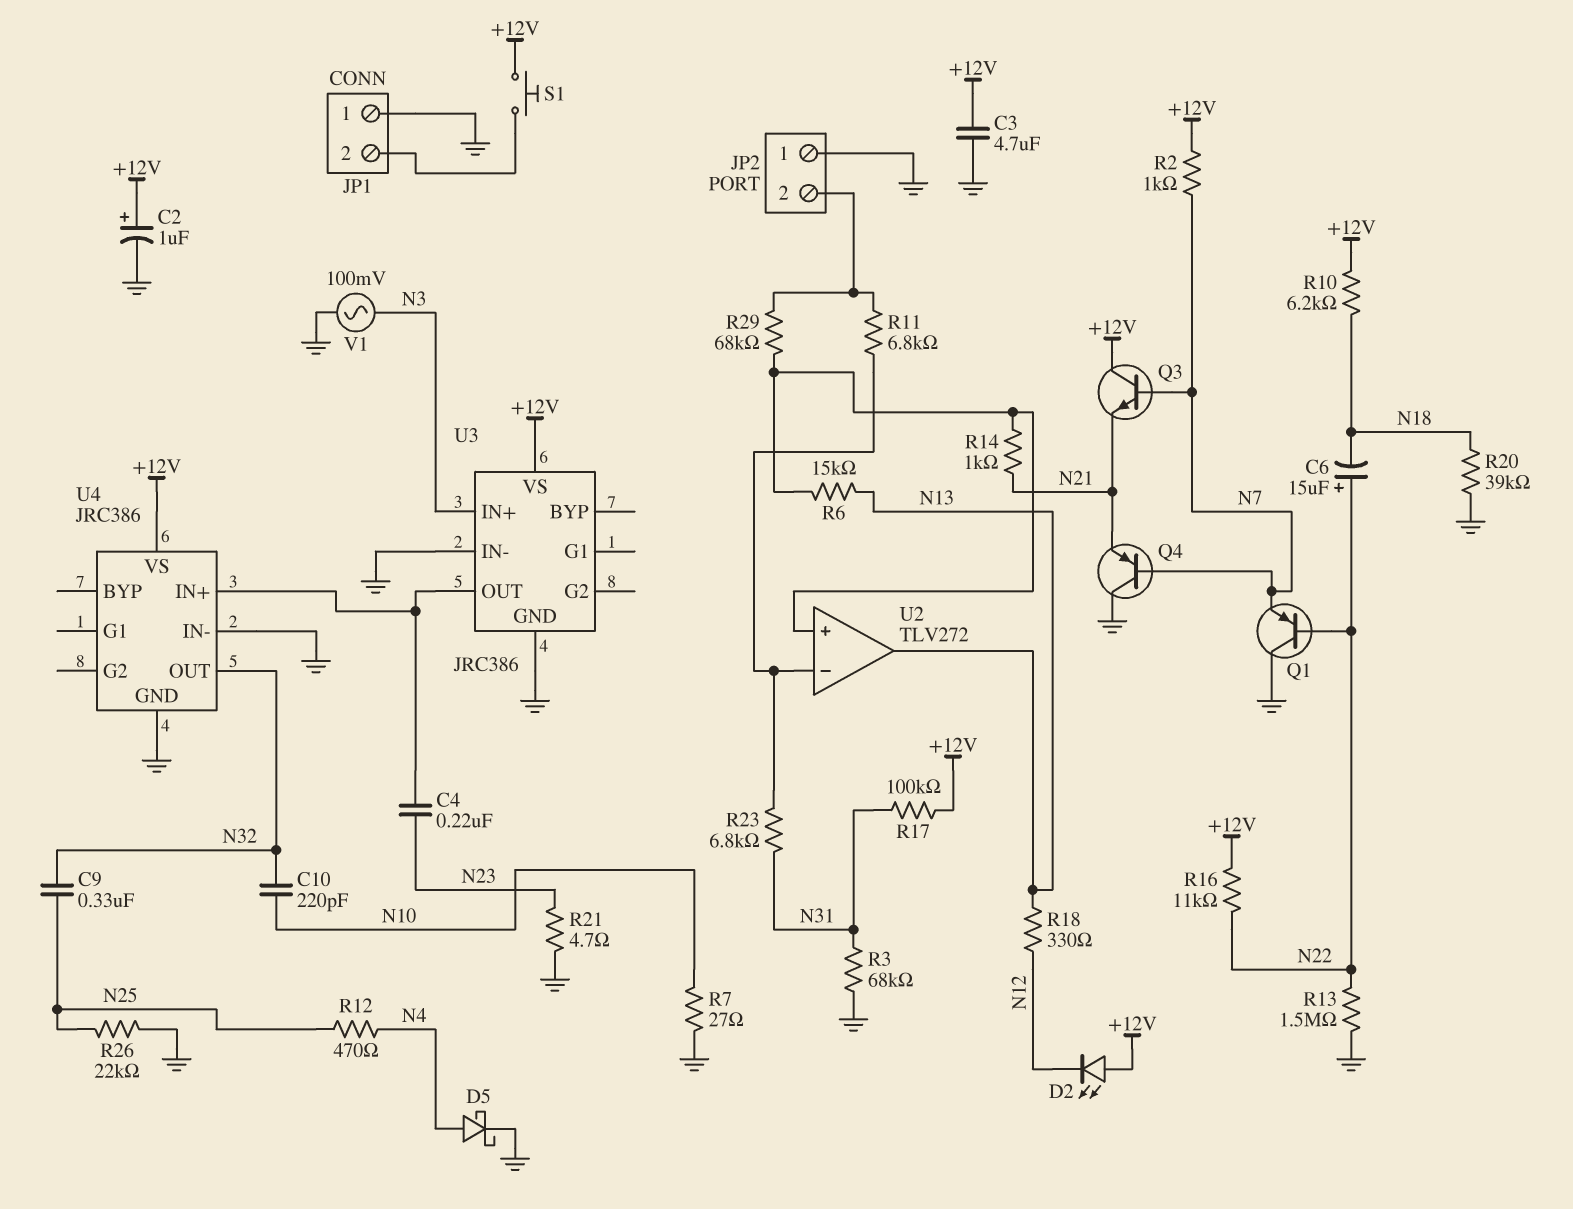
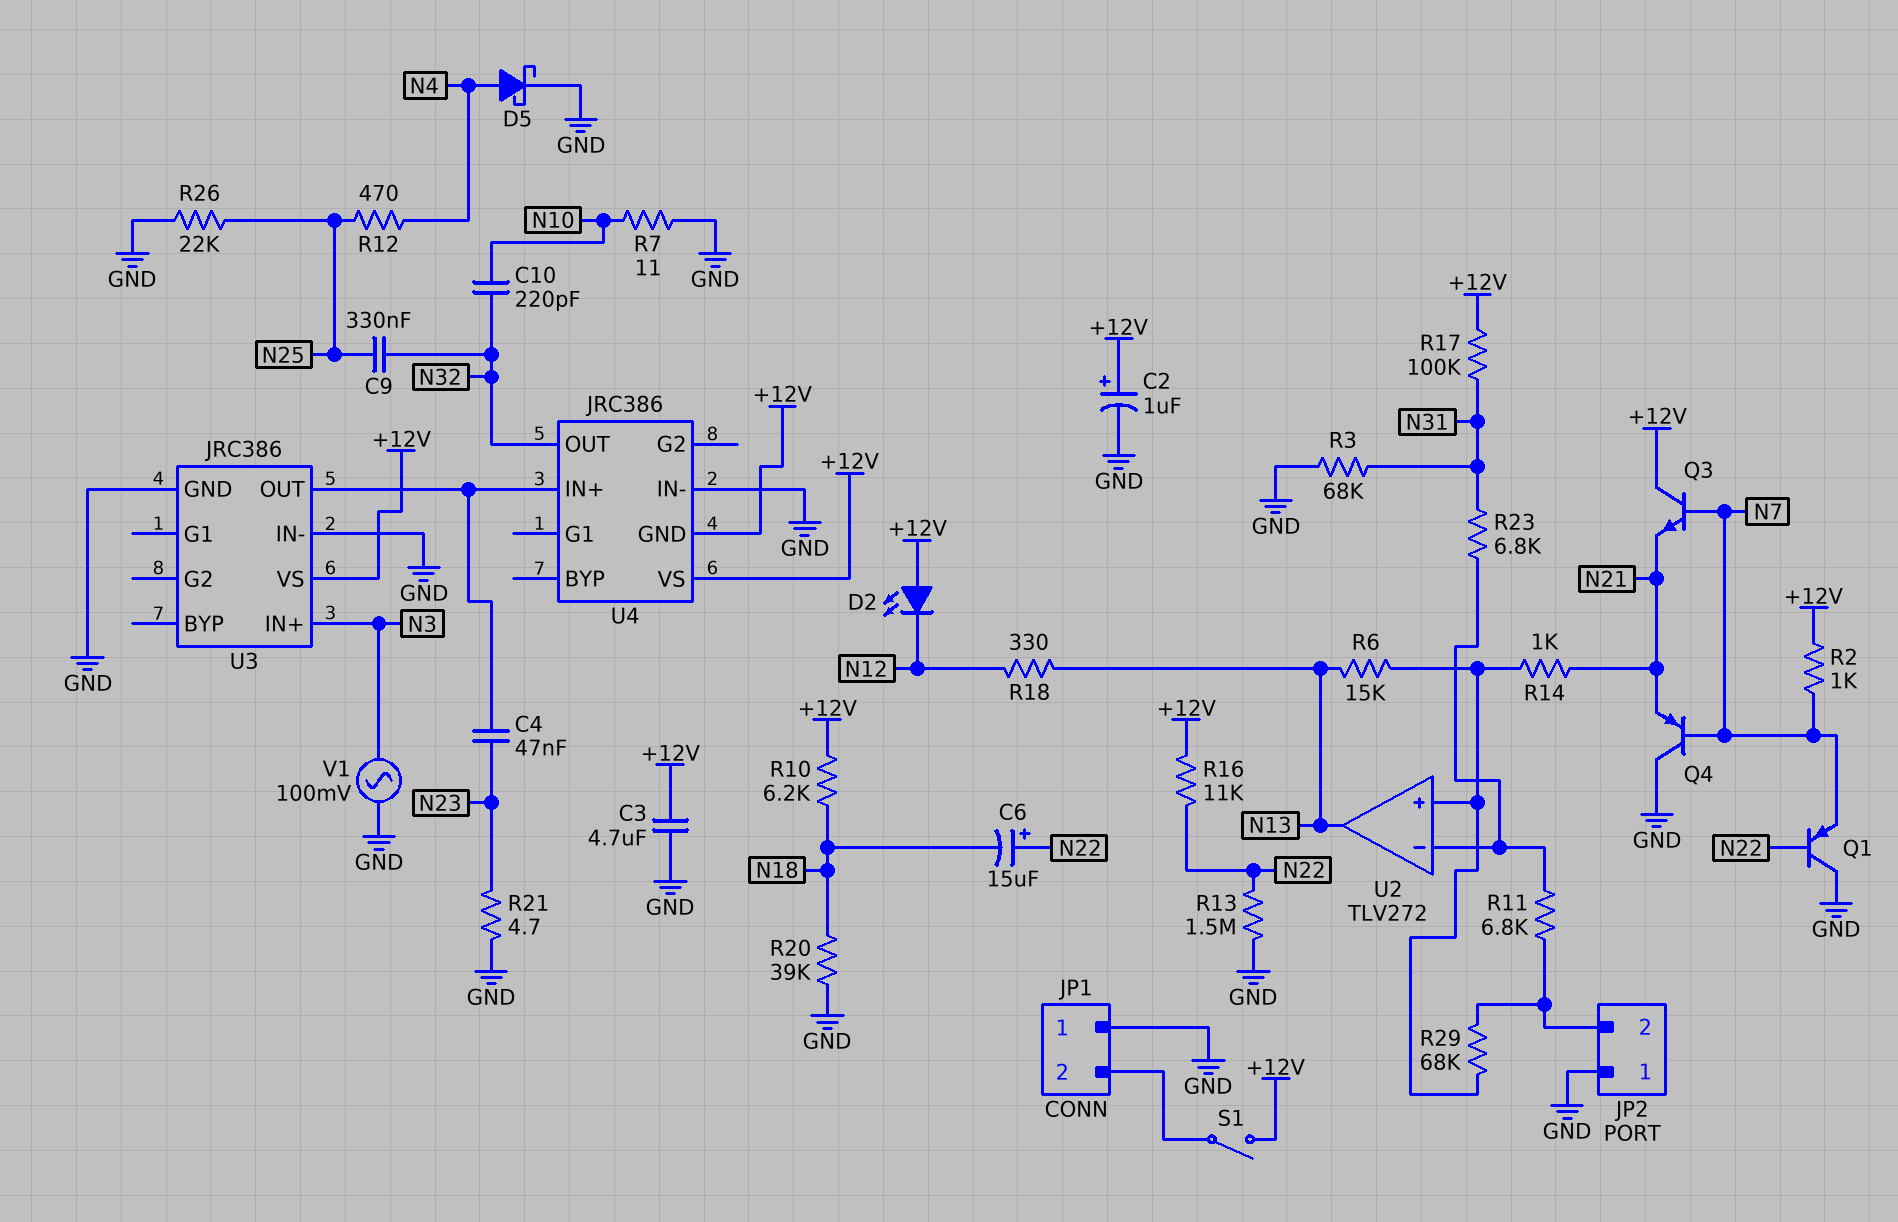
C4: 220nF (N23, U3/OUT) -> 47nF (N23, U3/OUT)
R7: 27 (GND, N10) -> 11 (GND, N10)
S1: button (+12V, JP1/2) -> switch (+12V, JP1/2)
U4 pin GND: GND -> +12V

